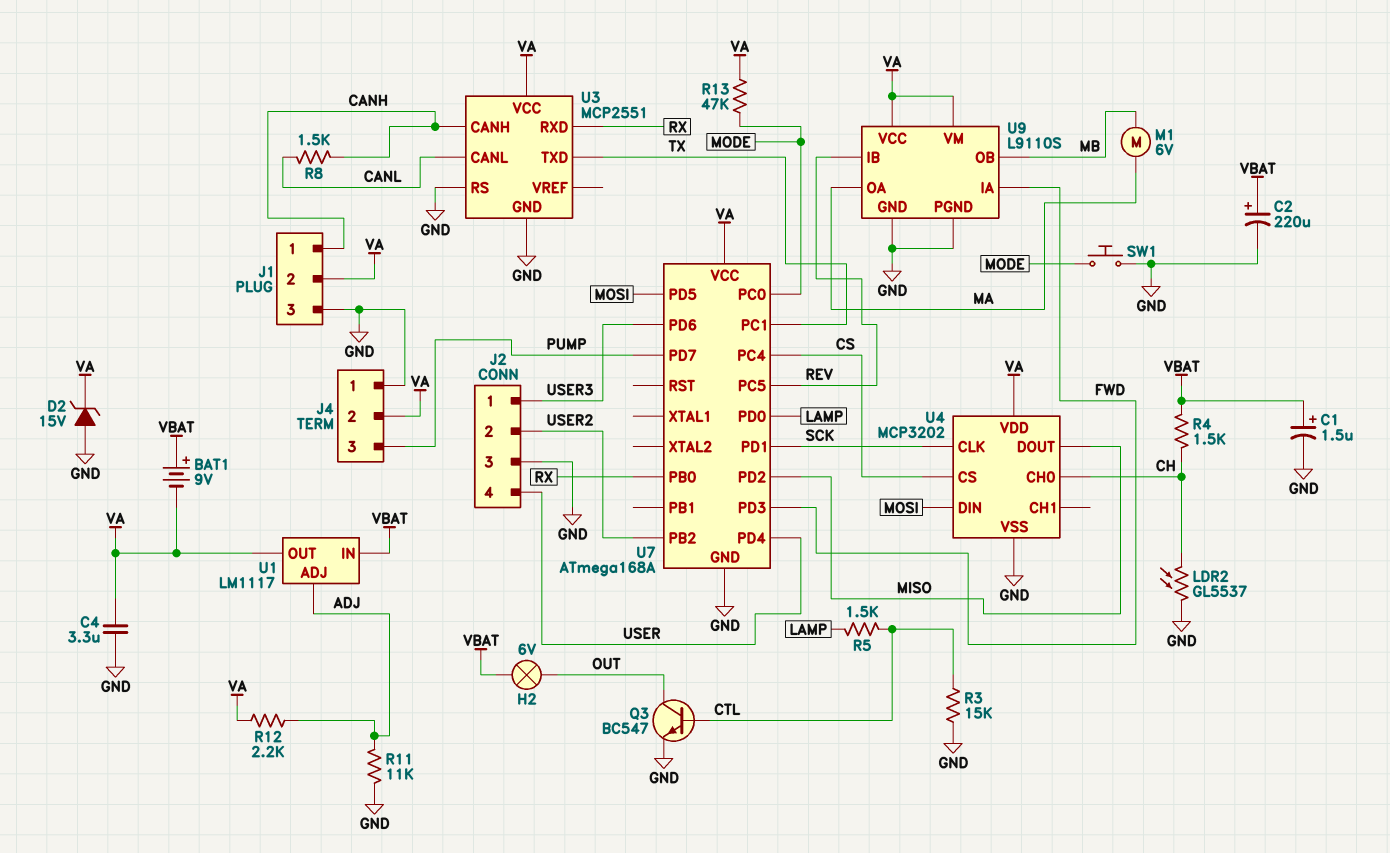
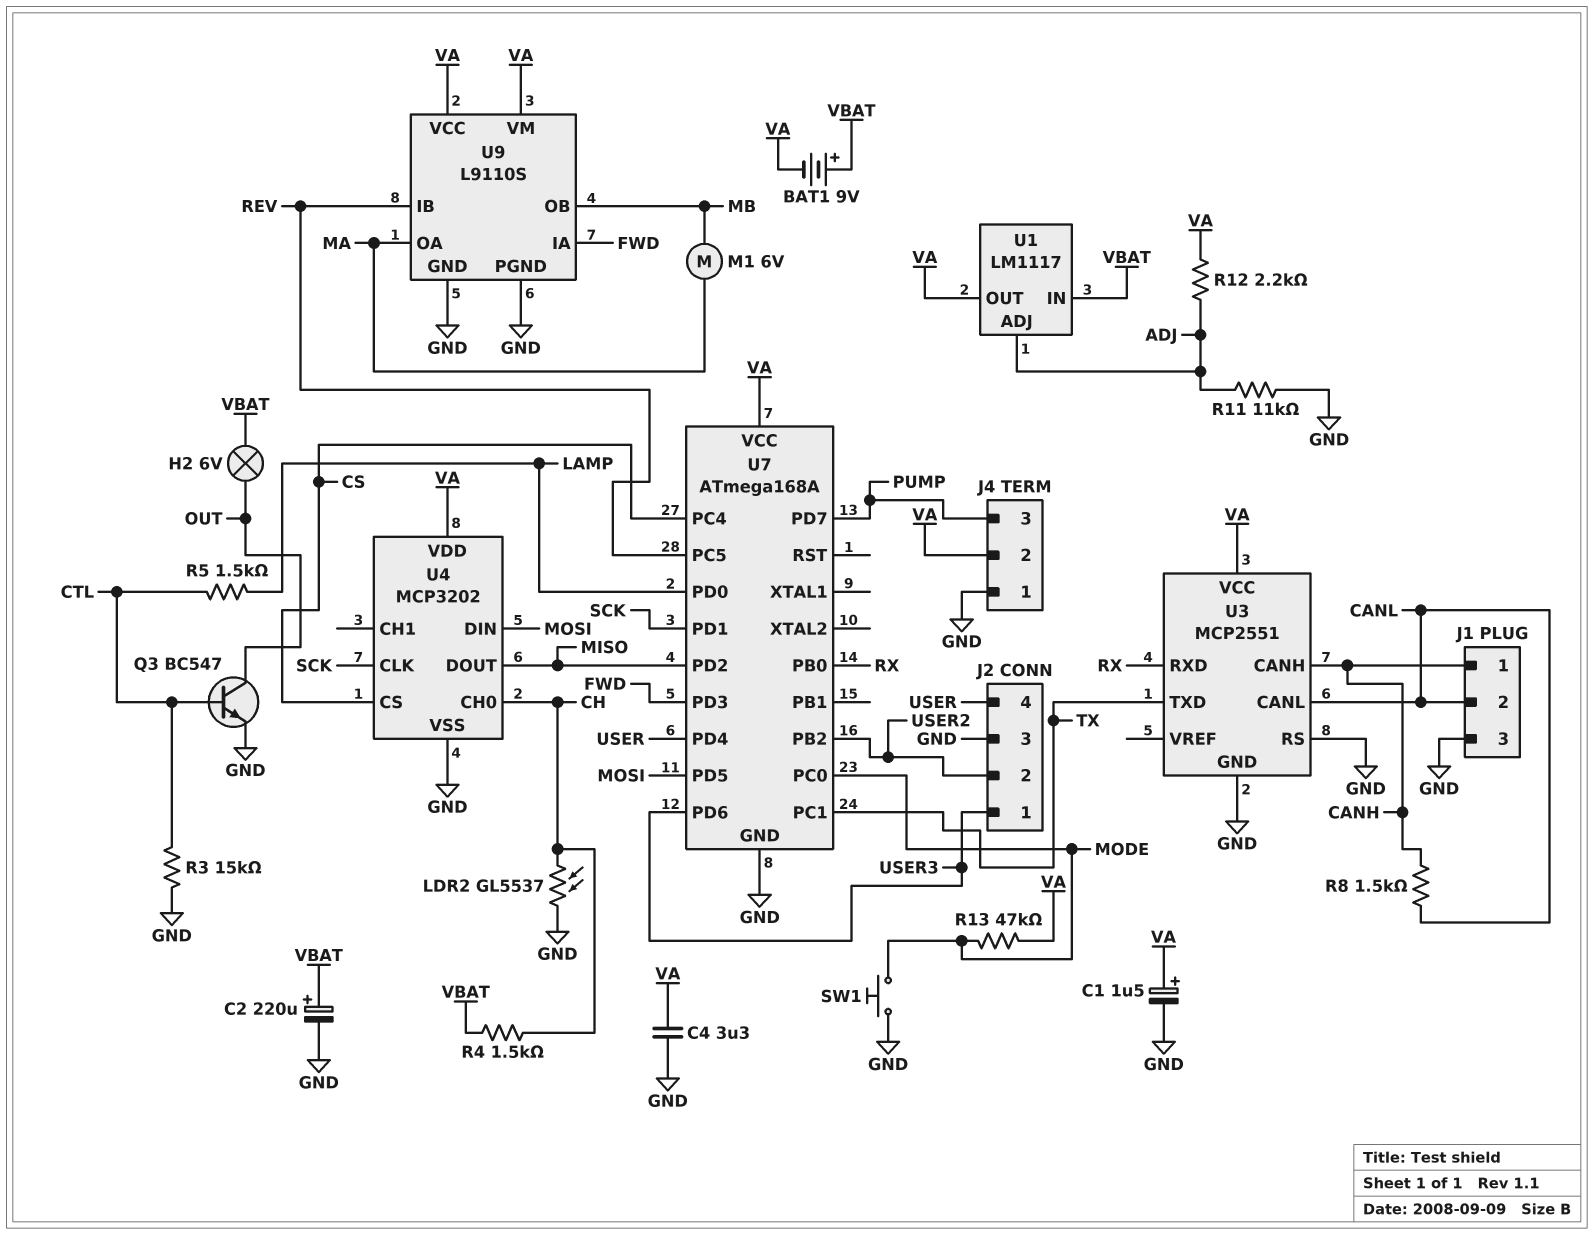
C1: 1.5uF (plus VBAT, minus GND) -> 1.5uF (plus VA, minus GND)
D2: zener 15V (A GND, K VA) -> none
J1 pin 2: VA -> CANL

